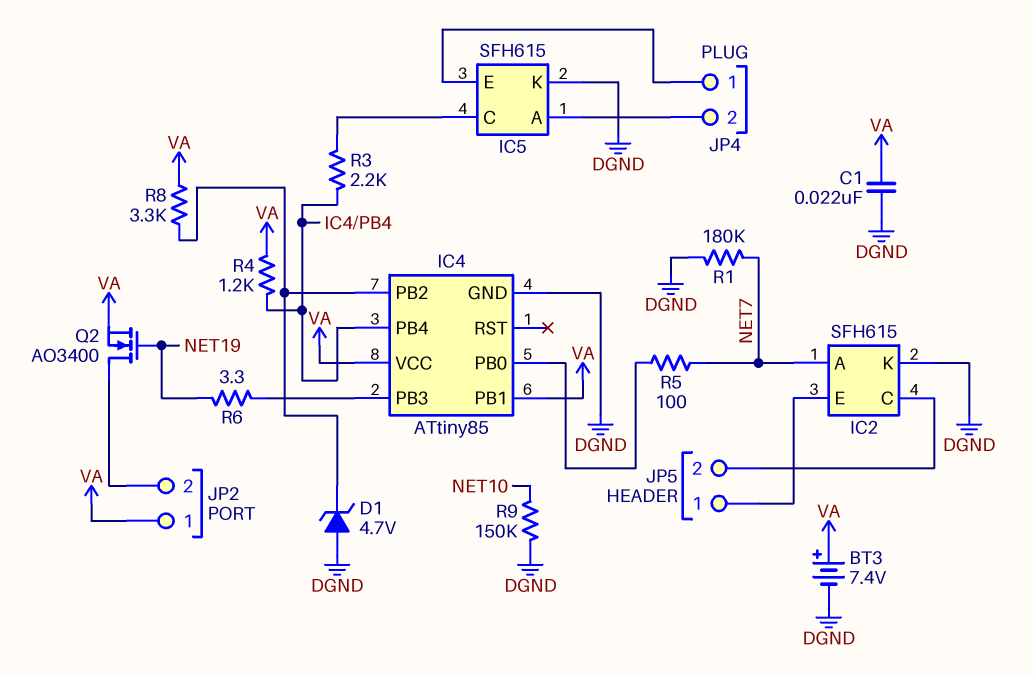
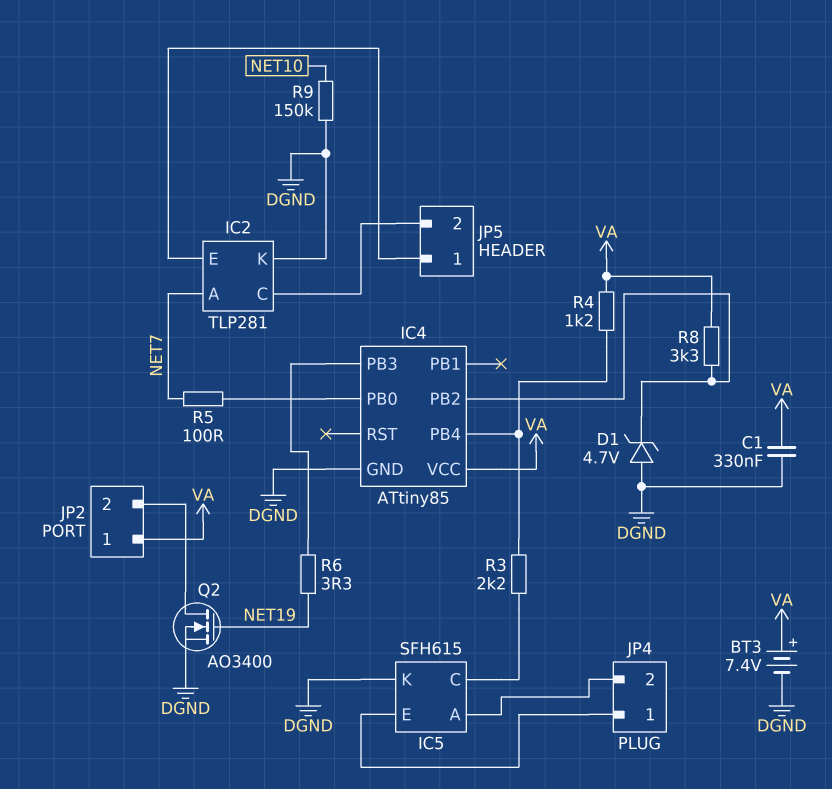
C1: 22nF (DGND, VA) -> 330nF (DGND, VA)
IC2: SFH615 -> TLP281
IC4 pin PB1: VA -> none
Q2: NMOS AO3400 (G NET19, D JP2/2, S VA) -> NMOS AO3400 (G NET19, D JP2/2, S DGND)
R1: 180k (DGND, NET7) -> none

